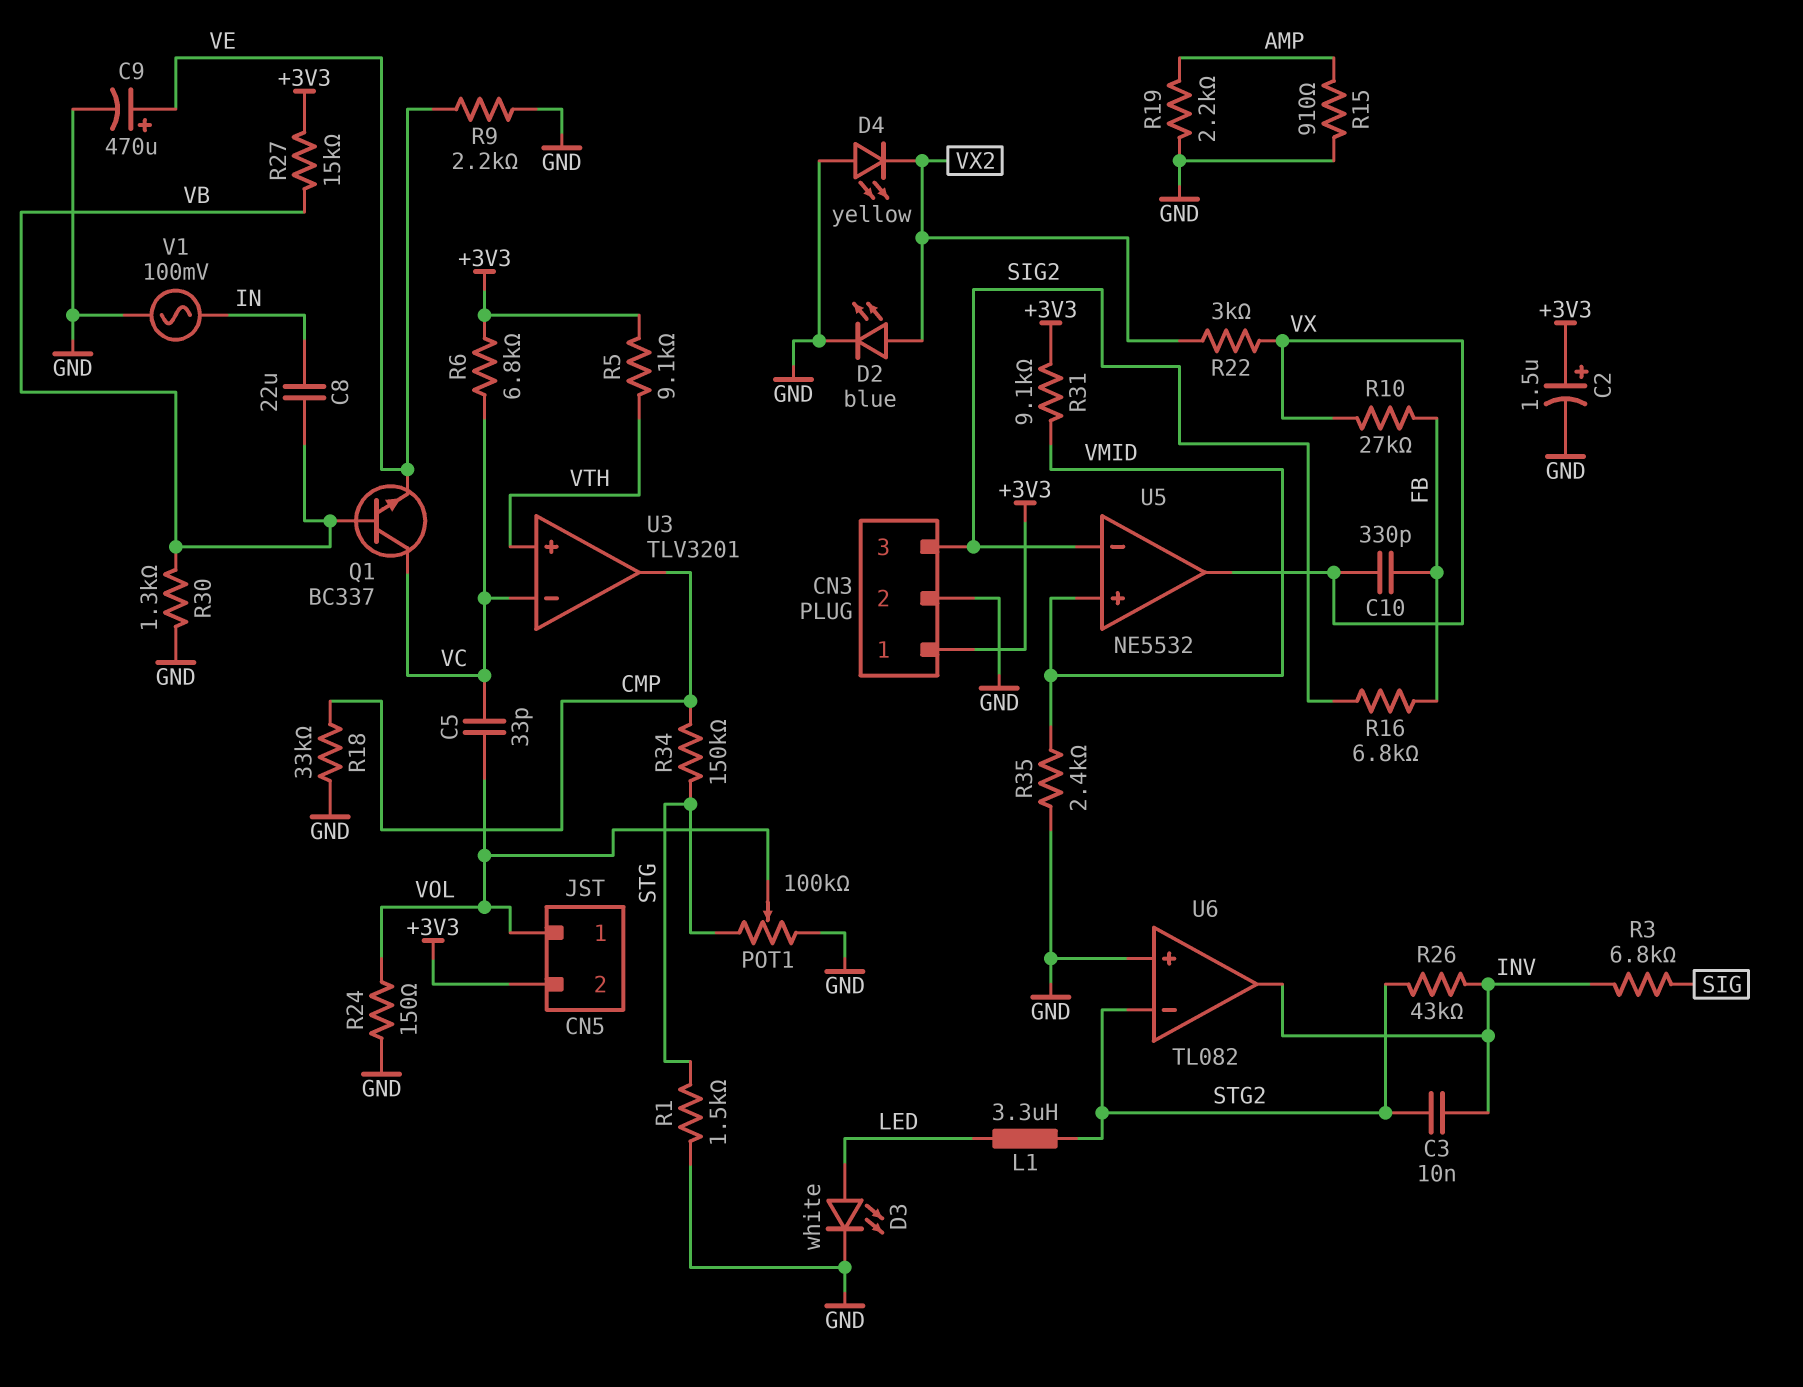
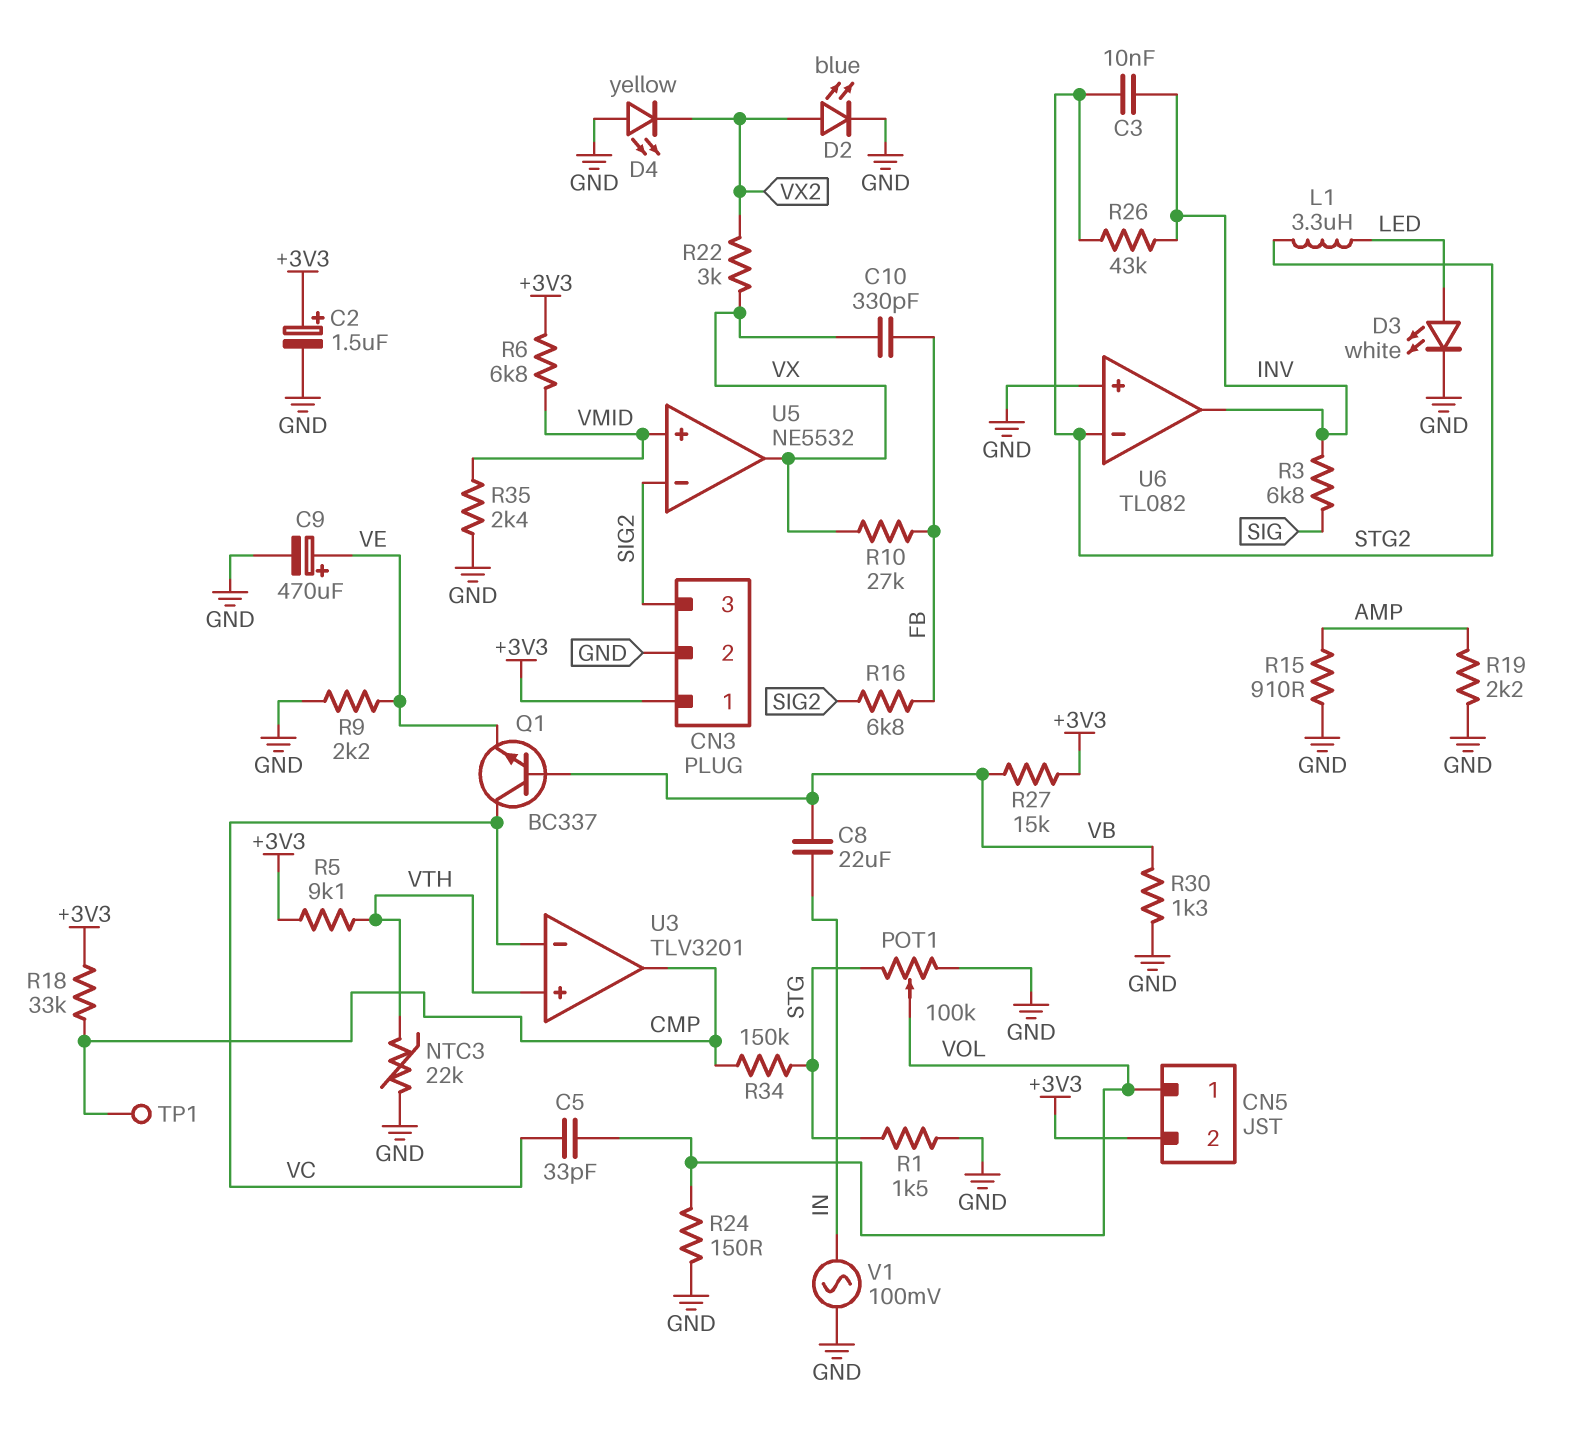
NTC3: none -> 22k (GND, VTH)
R6: 6.8k (+3V3, VC) -> 6.8k (+3V3, VMID)
R18: 33k (CMP, GND) -> 33k (+3V3, CMP)
R31: 9.1k (+3V3, VMID) -> none
TP1: none -> test point (CMP)

